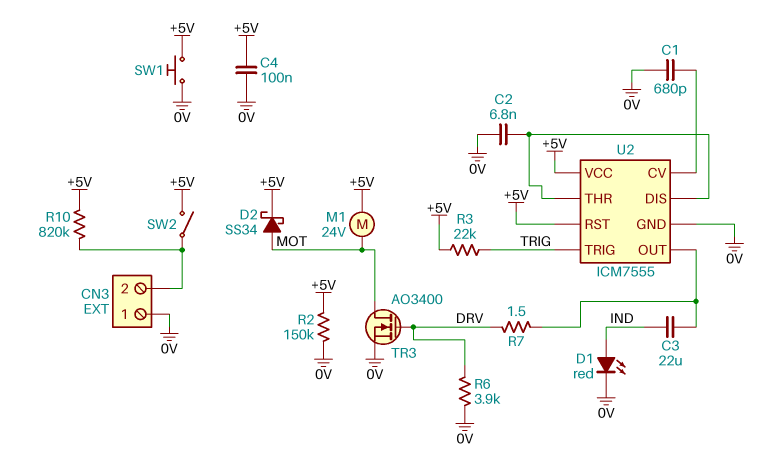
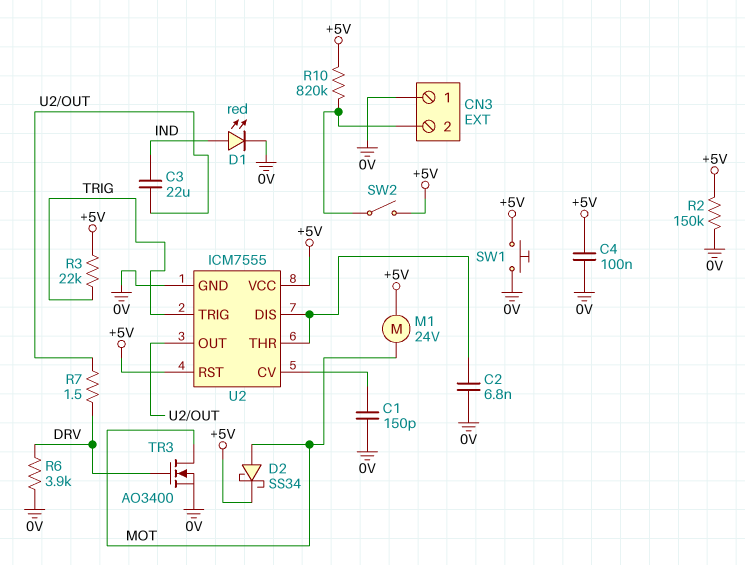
C1: 680pF (0V, U2/CV) -> 150pF (0V, U2/CV)

